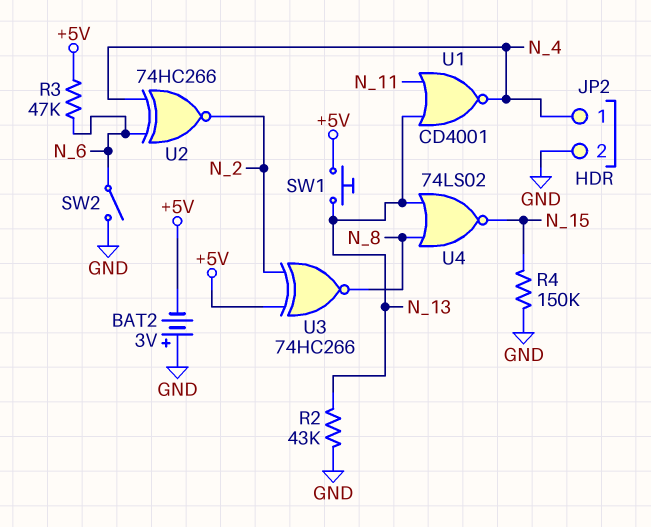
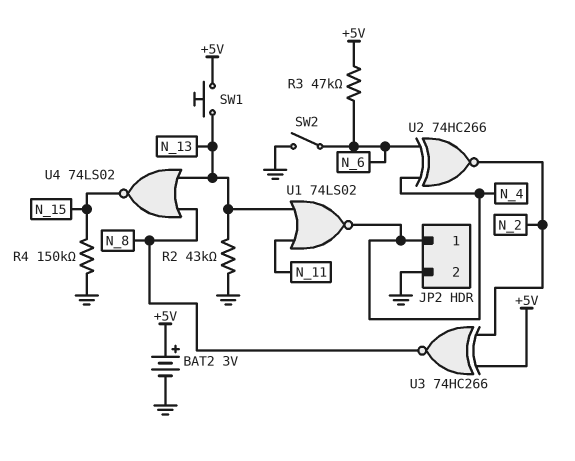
BAT2: 3V (plus GND, minus +5V) -> 3V (plus +5V, minus GND)
U1: NOR CD4001 (in N_11, in N_13, out N_4) -> NOR 74LS02 (in N_11, in N_13, out N_4)

